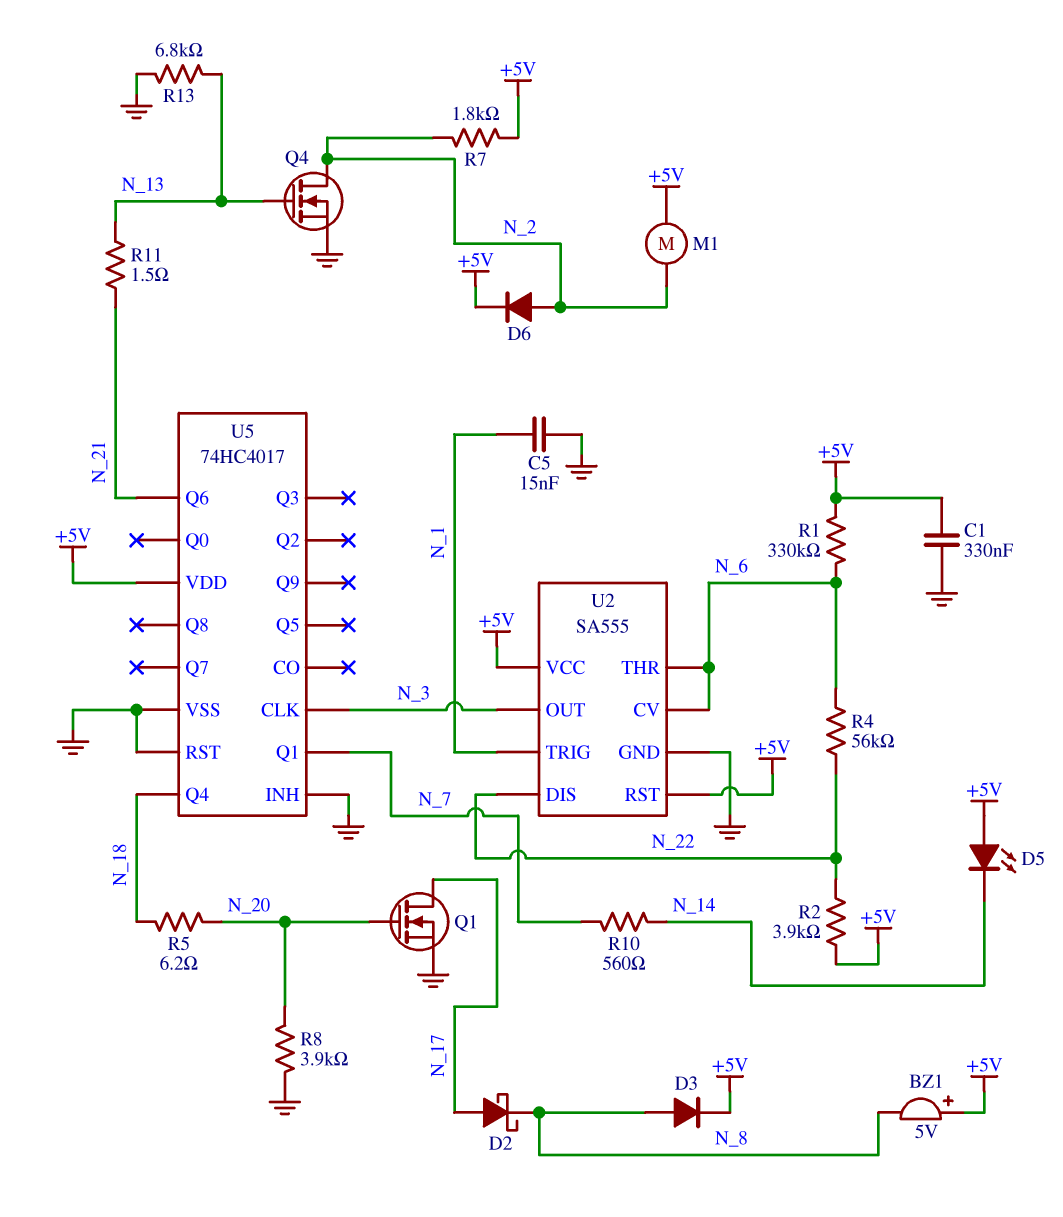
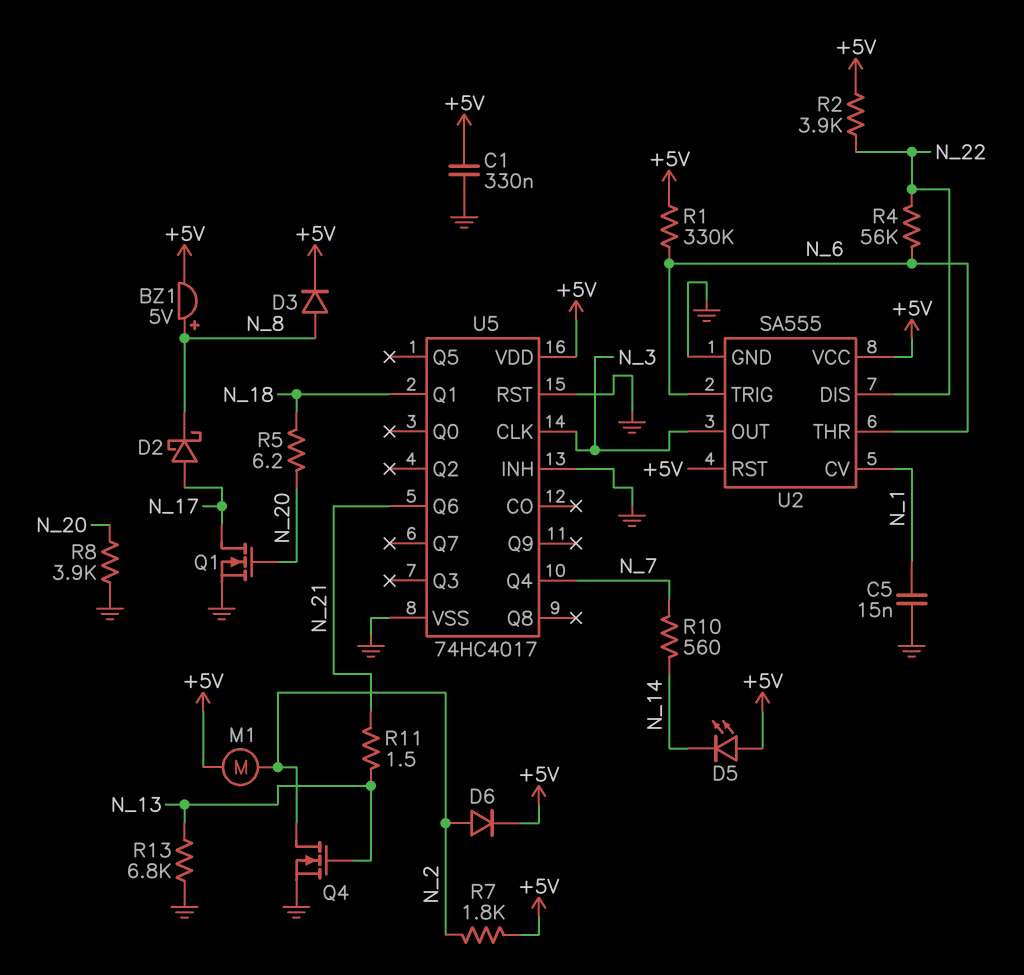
BZ1: buzzer 5V (plus +5V, minus N_8) -> buzzer 5V (plus N_8, minus +5V)
U2 pin CV: N_6 -> N_1
U2 pin TRIG: N_1 -> N_6
U5 pin Q1: N_7 -> N_18
U5 pin Q4: N_18 -> N_7

